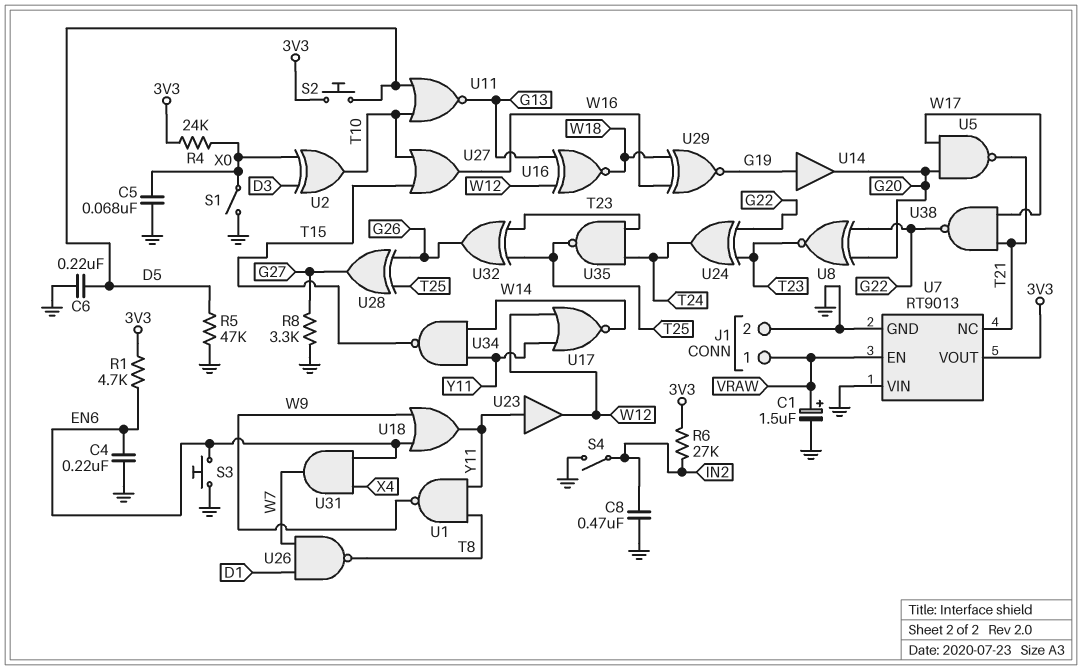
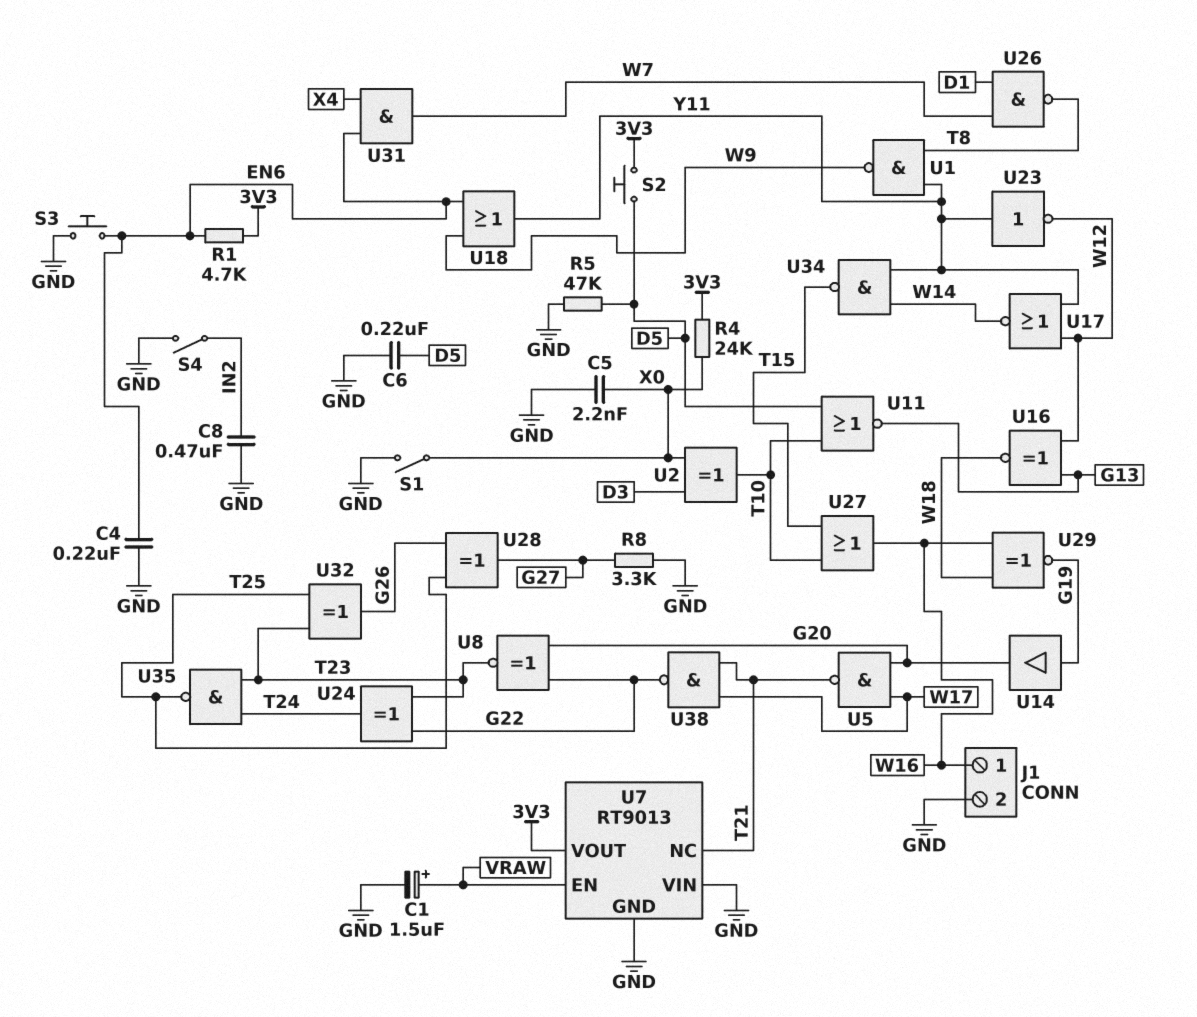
C5: 68nF (GND, X0) -> 2.2nF (GND, X0)
J1 pin 1: VRAW -> W16
R6: 27k (3V3, IN2) -> none
U23: buffer (in Y11, out W12) -> NOT (in Y11, out W12)

